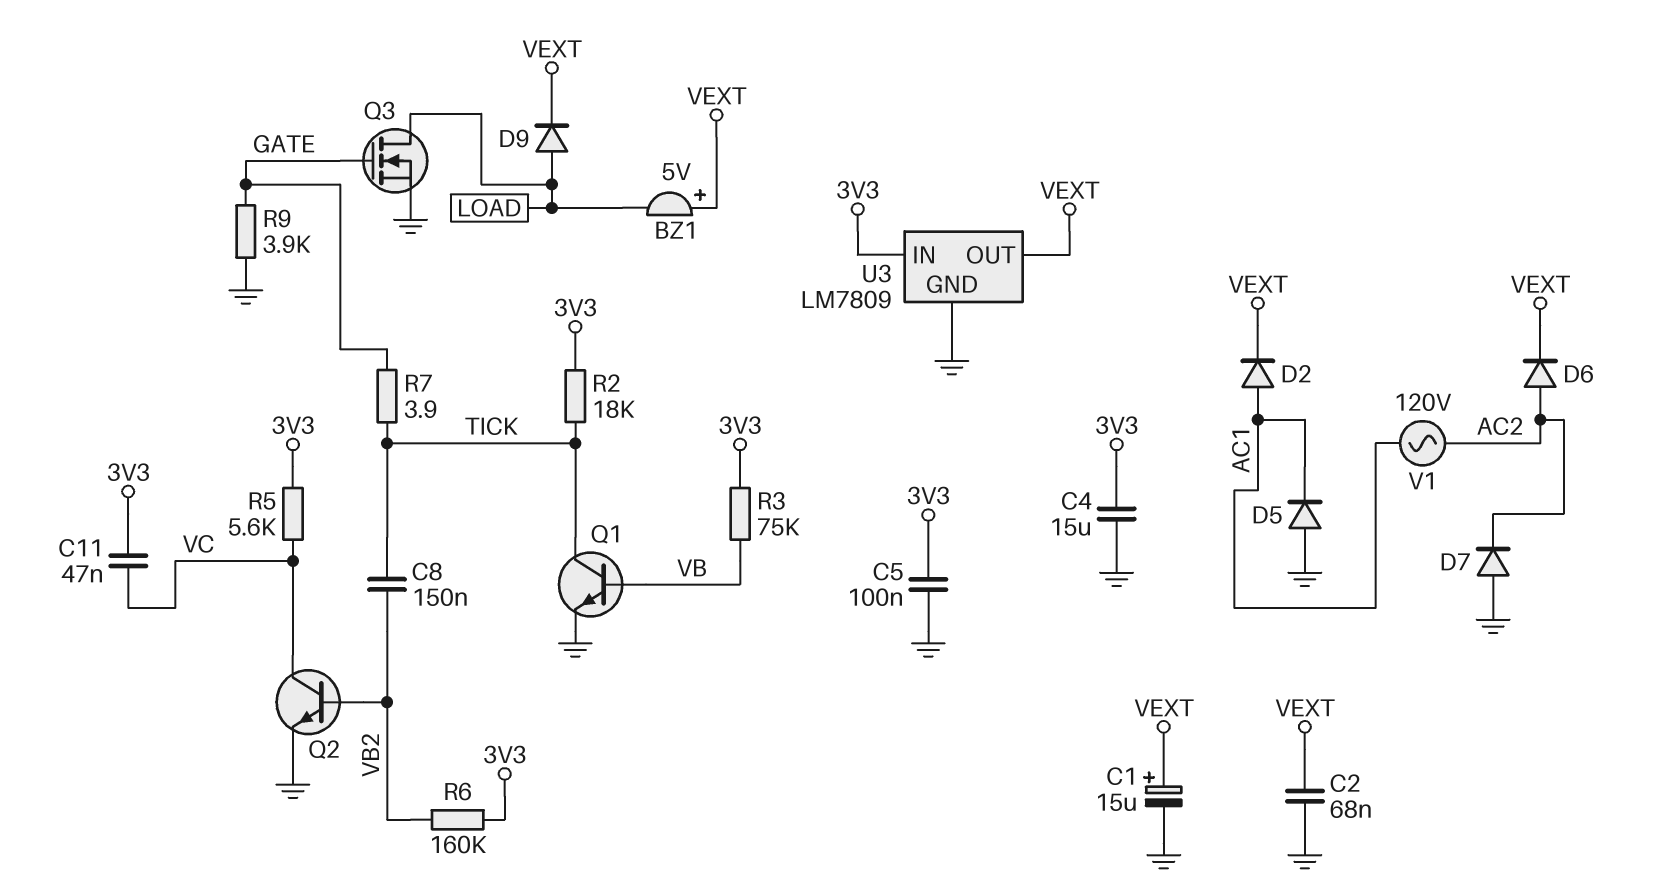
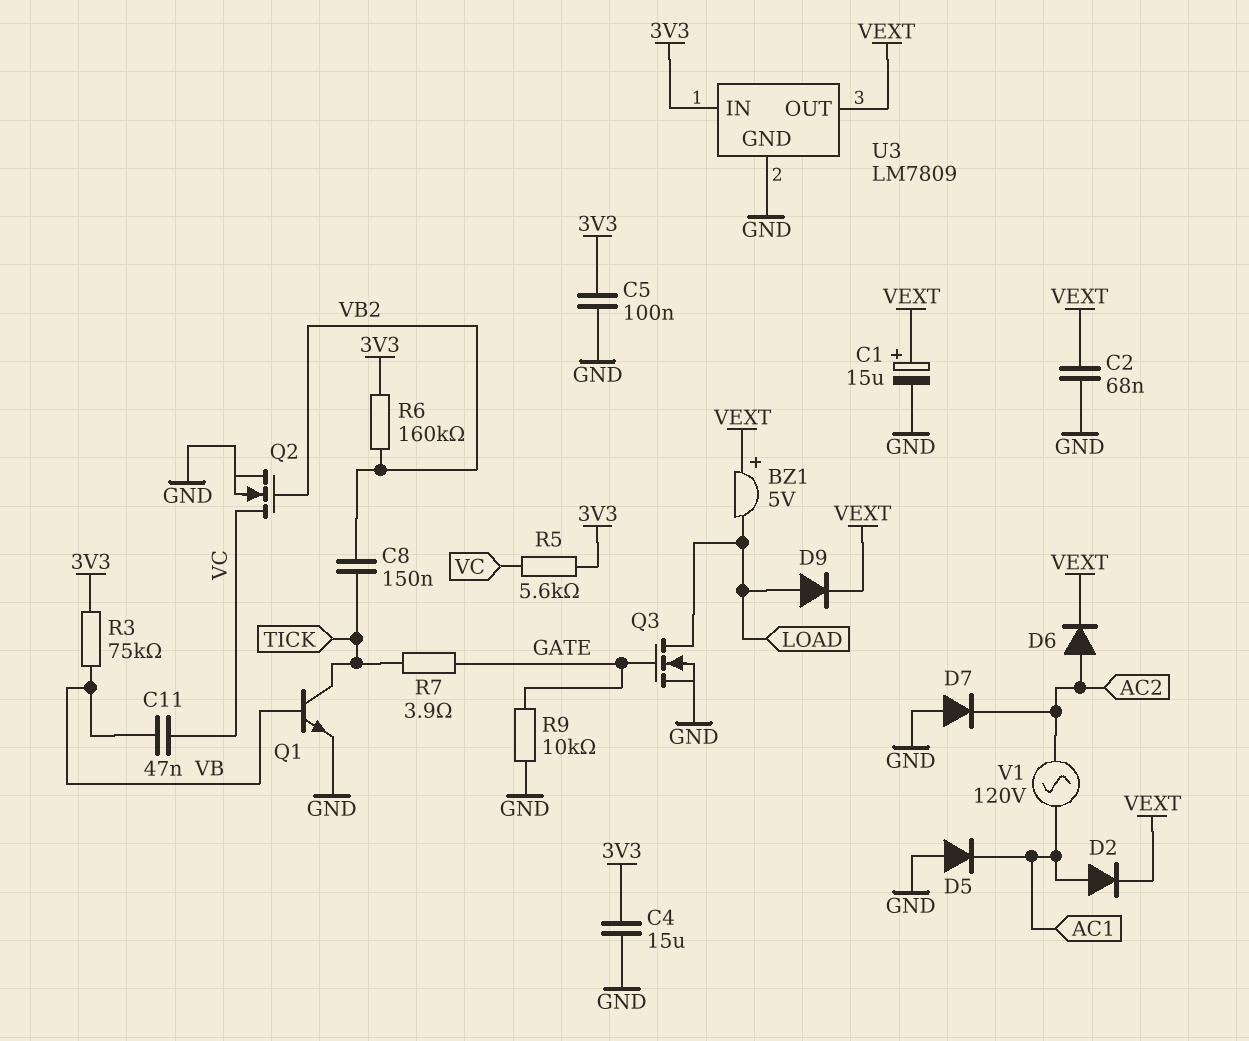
C11: 47nF (3V3, VC) -> 47nF (VB, VC)
Q2: NPN (B VB2, C VC, E GND) -> NMOS (G VB2, D VC, S GND)
R2: 18k (3V3, TICK) -> none
R9: 3.9k (GATE, GND) -> 10k (GATE, GND)

